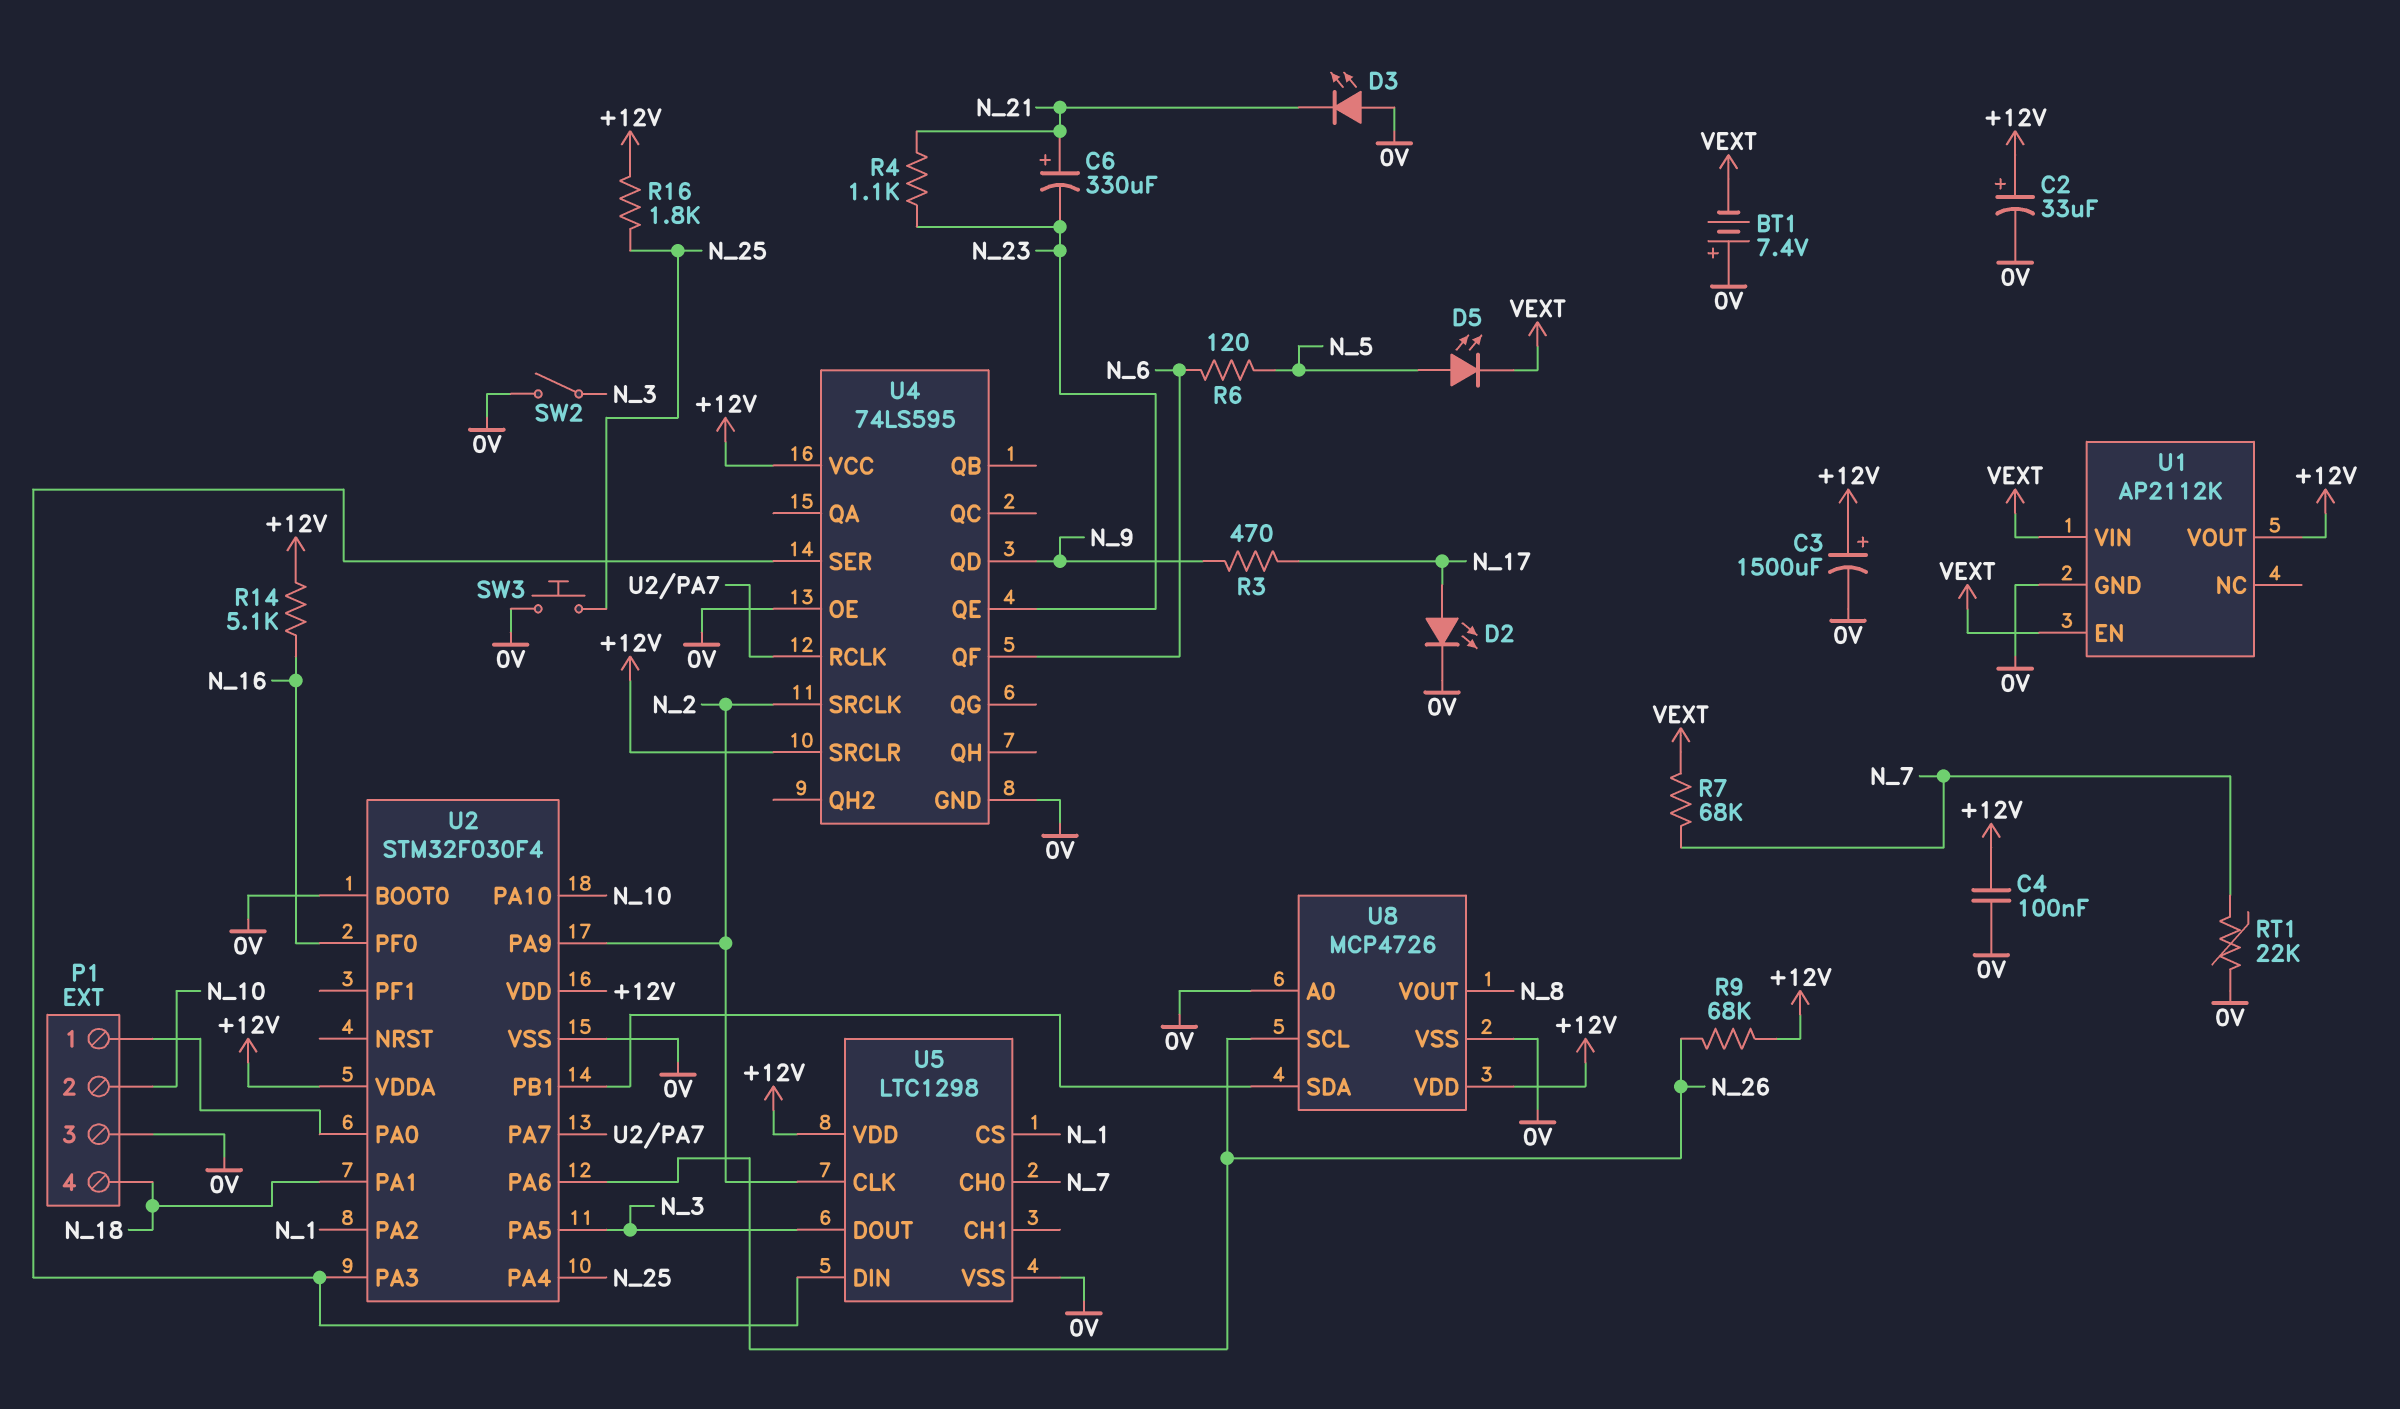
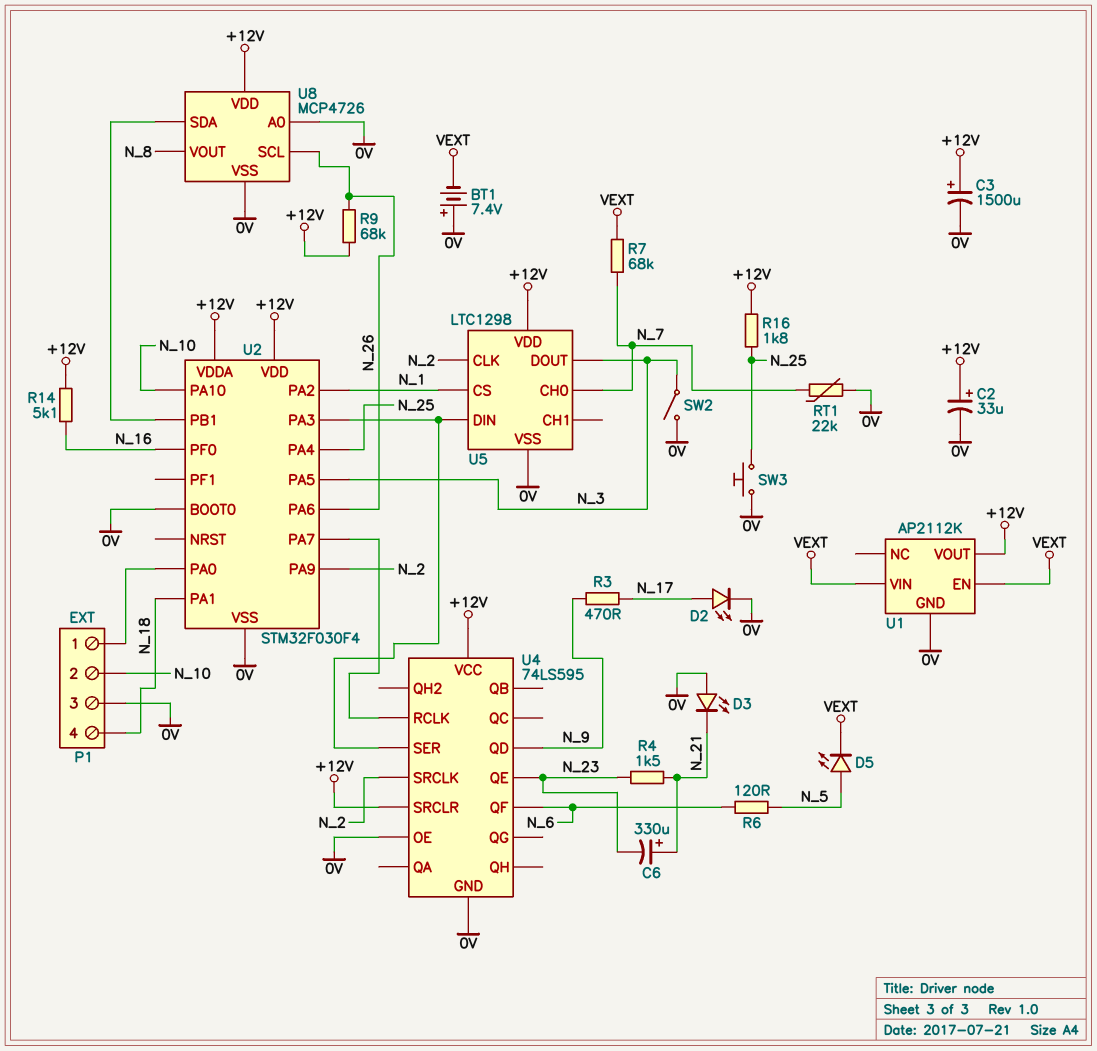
C4: 100nF (+12V, 0V) -> none
R4: 1.1k (N_21, N_23) -> 1.5k (N_21, N_23)

